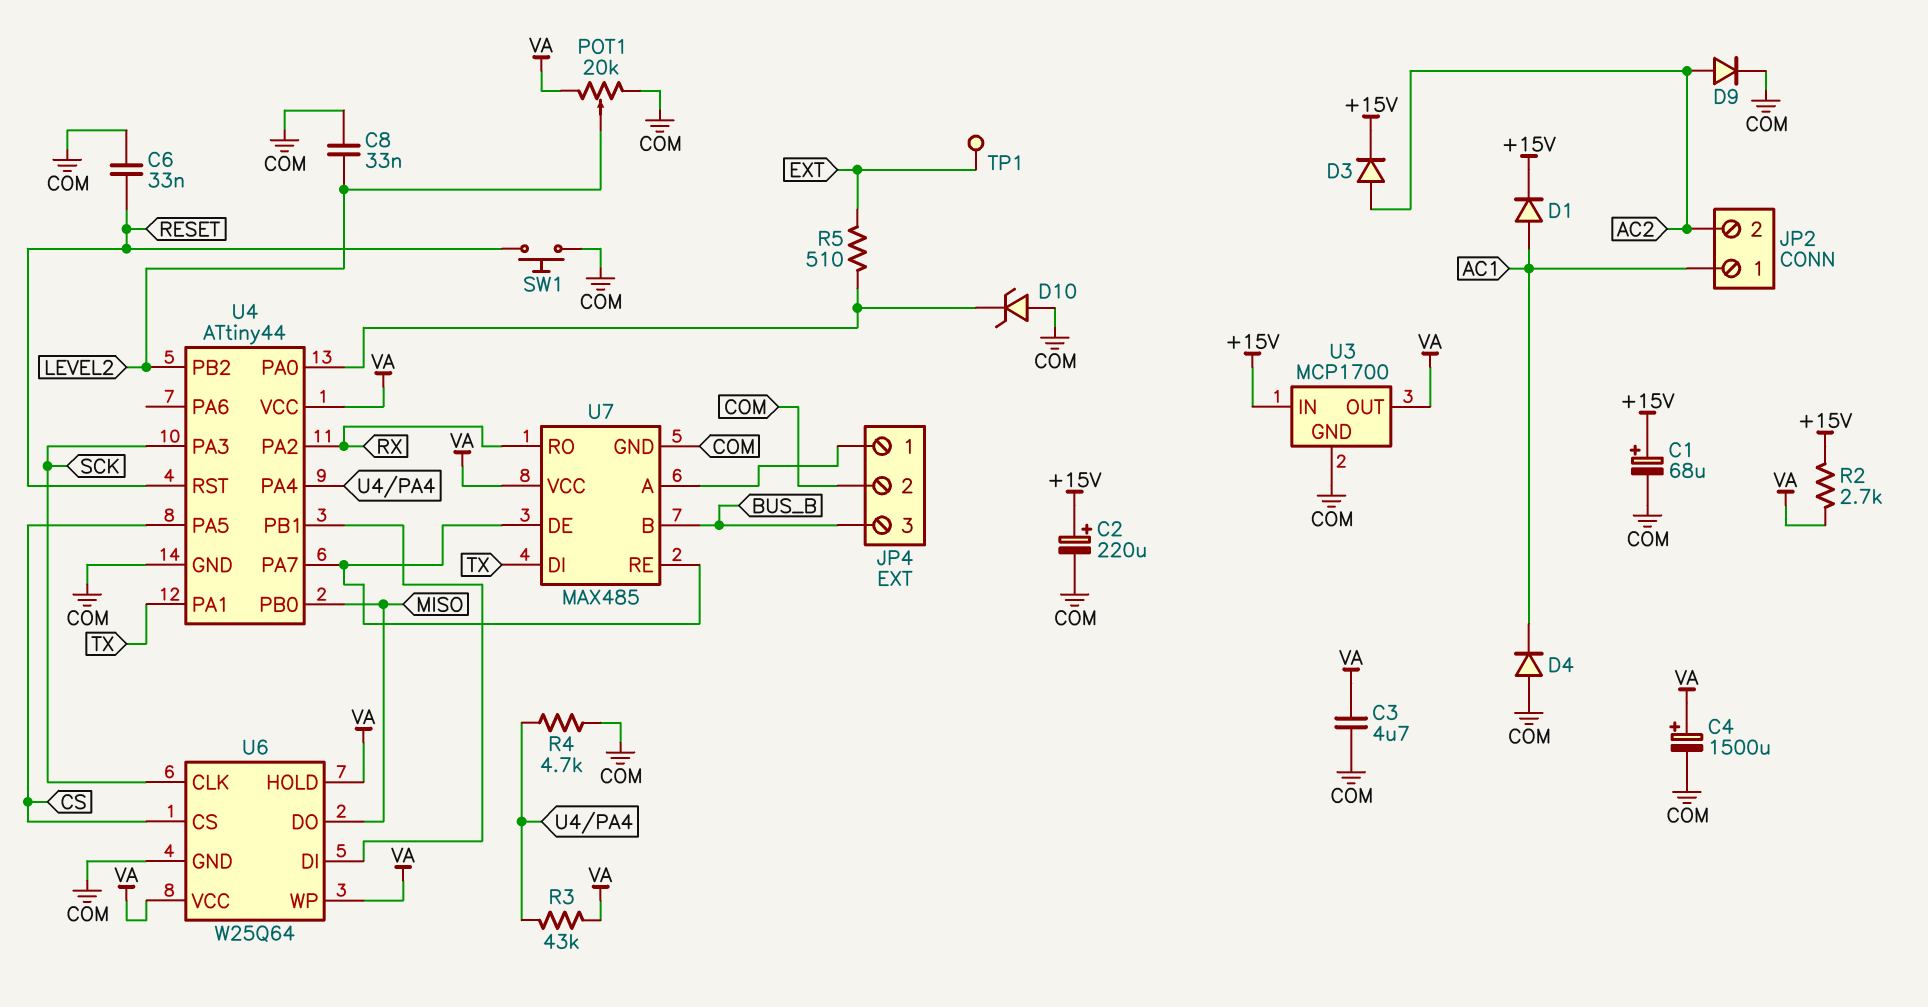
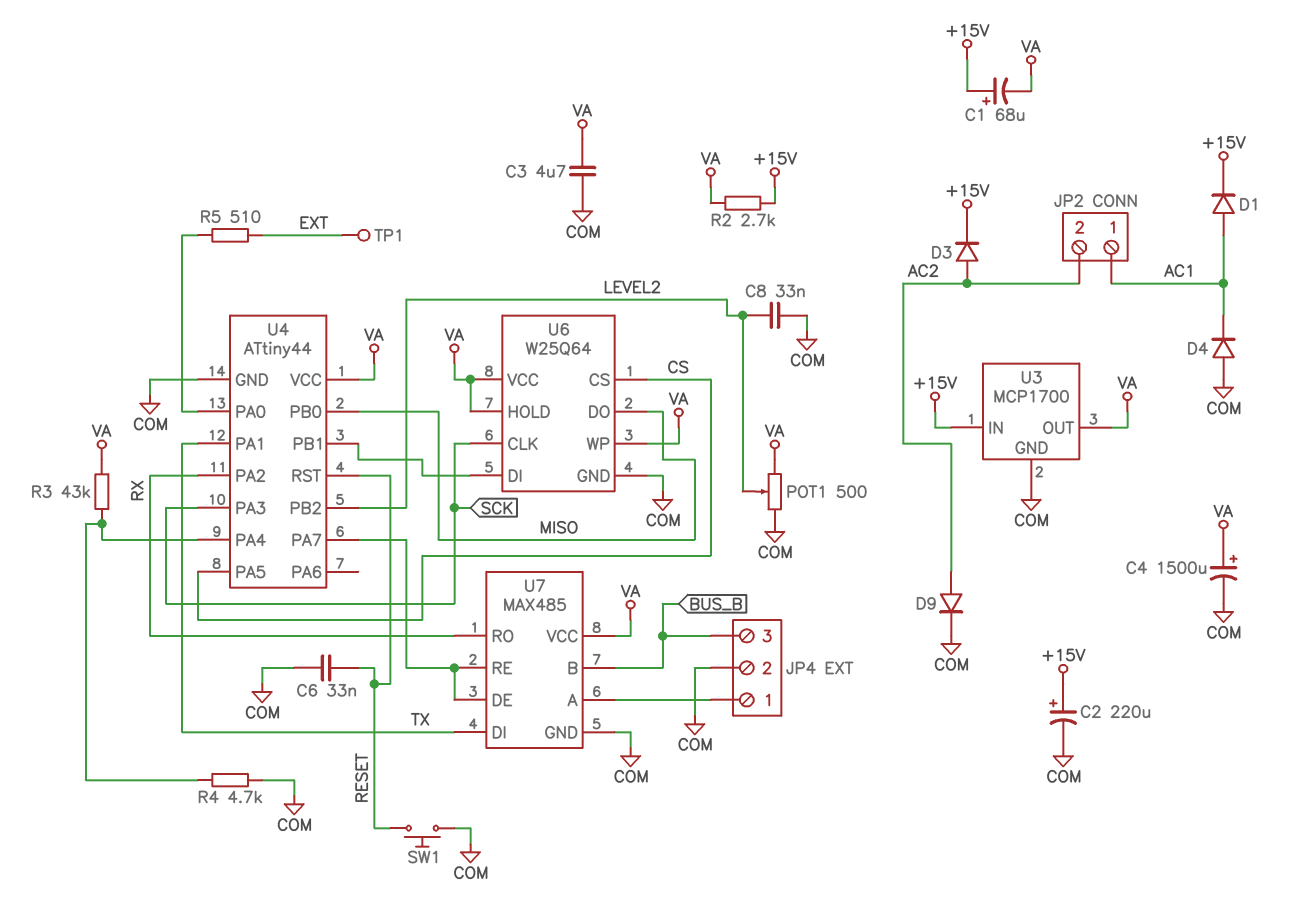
C1: 68uF (plus +15V, minus COM) -> 68uF (plus +15V, minus VA)
D10: zener (A COM, K U4/PA0) -> none
POT1: 20k (COM, VA, wiper LEVEL2) -> 500 (COM, VA, wiper LEVEL2)

